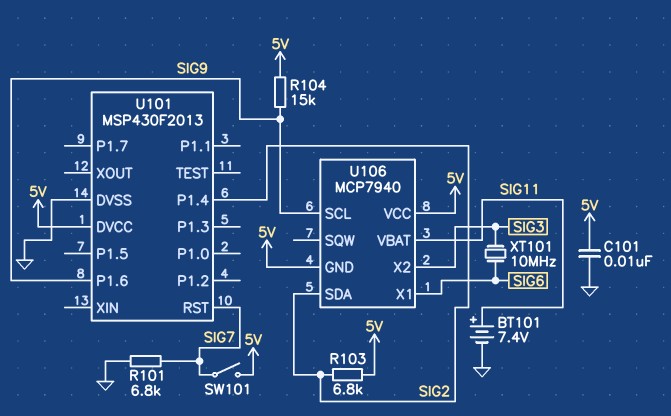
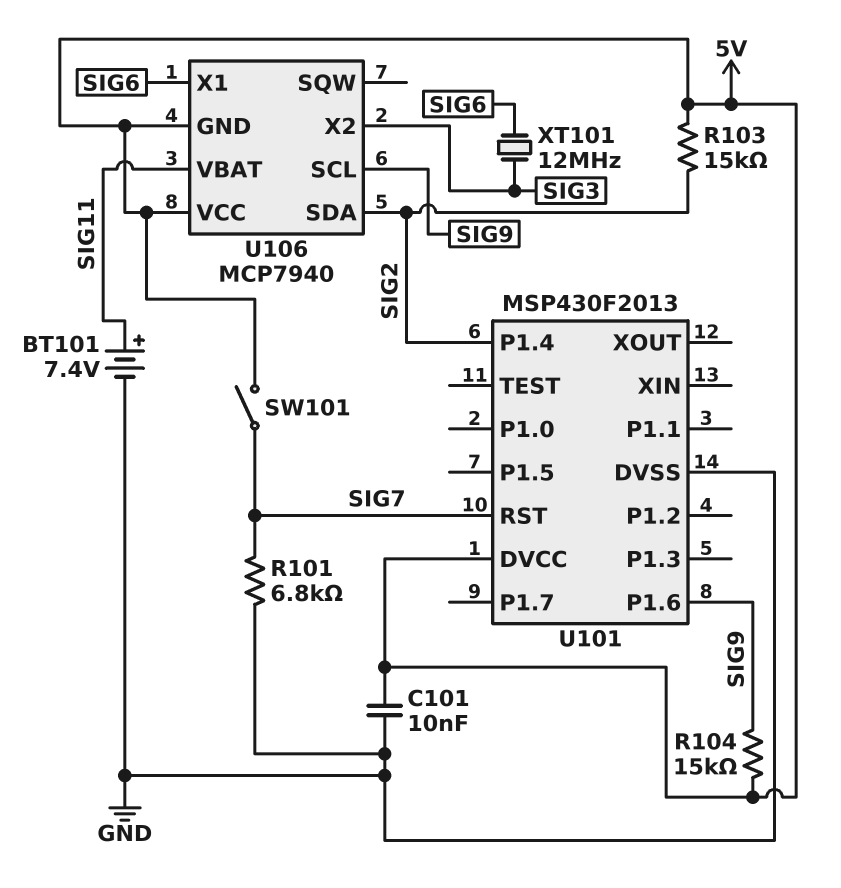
R103: 6.8k (5V, SIG2) -> 15k (5V, SIG2)
XT101: 10MHz (SIG3, SIG6) -> 12MHz (SIG3, SIG6)

